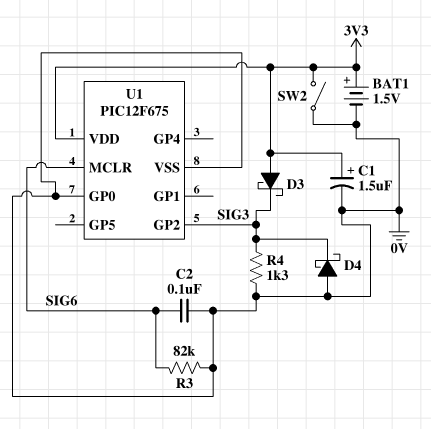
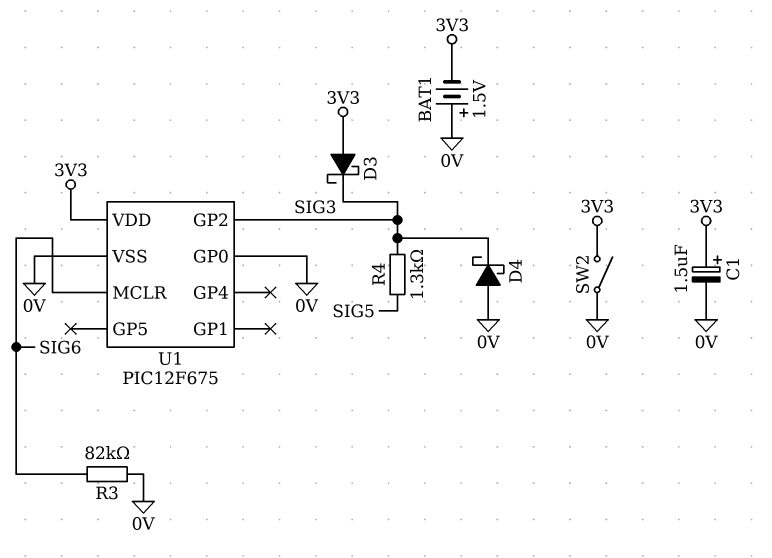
BAT1: 1.5V (plus 3V3, minus 0V) -> 1.5V (plus 0V, minus 3V3)
C2: 100nF (0V, SIG6) -> none
R4: 1.3k (0V, SIG3) -> 1.3k (SIG3, SIG5)

